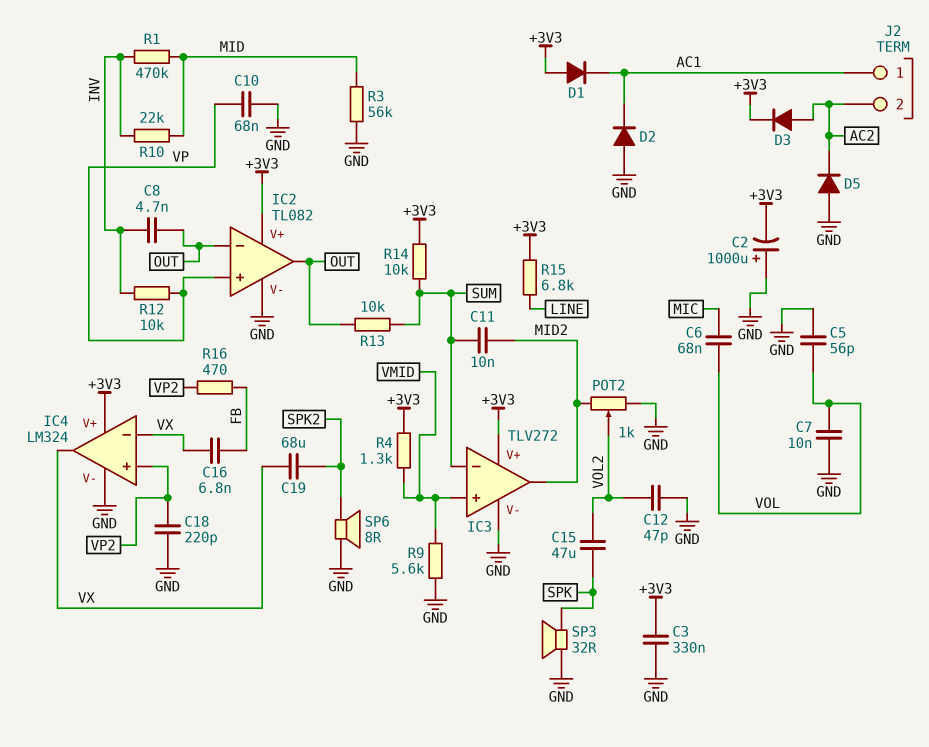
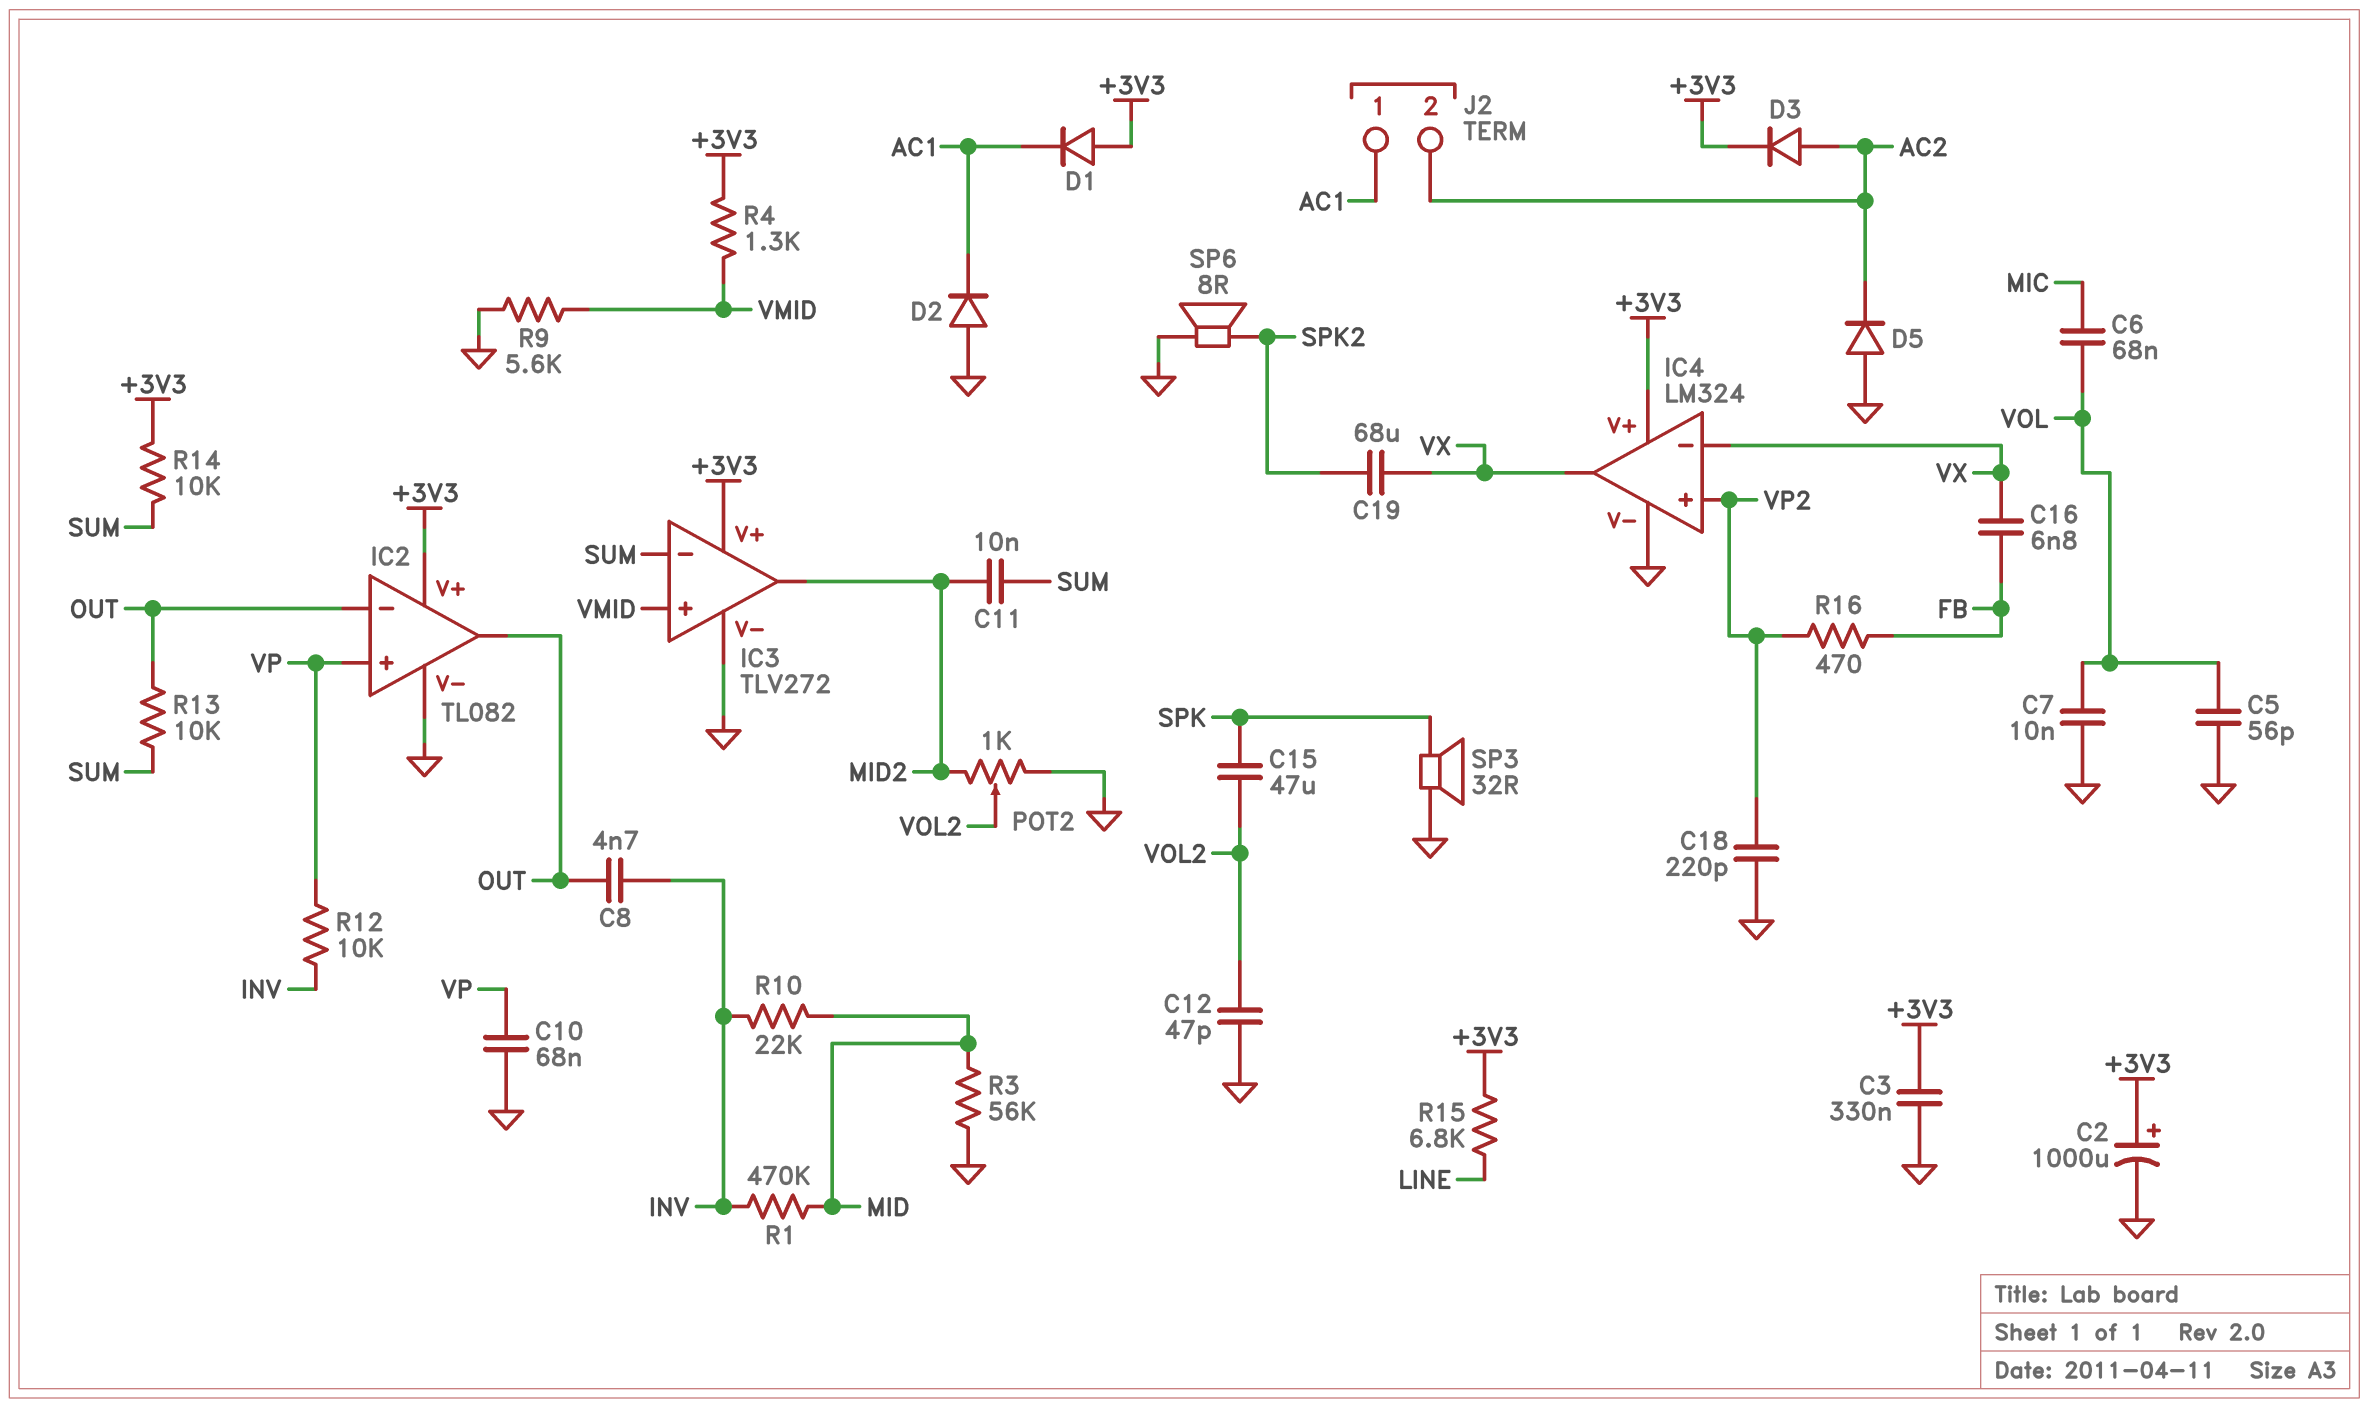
C2: 1000uF (plus GND, minus +3V3) -> 1000uF (plus +3V3, minus GND)

